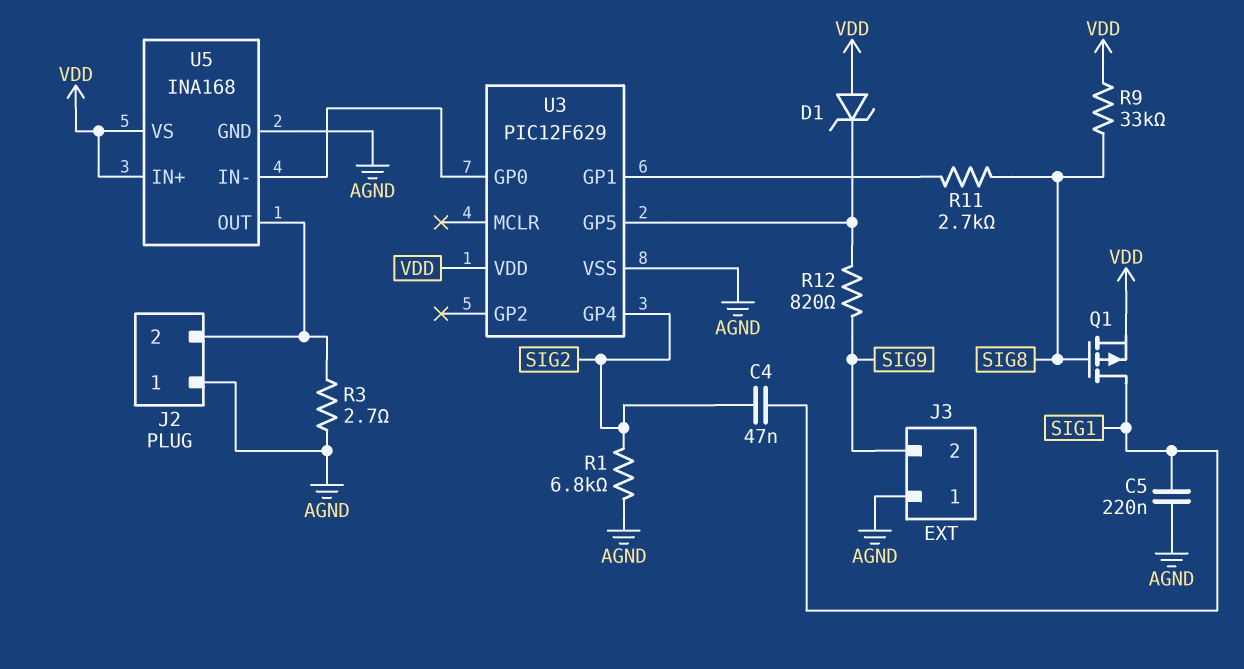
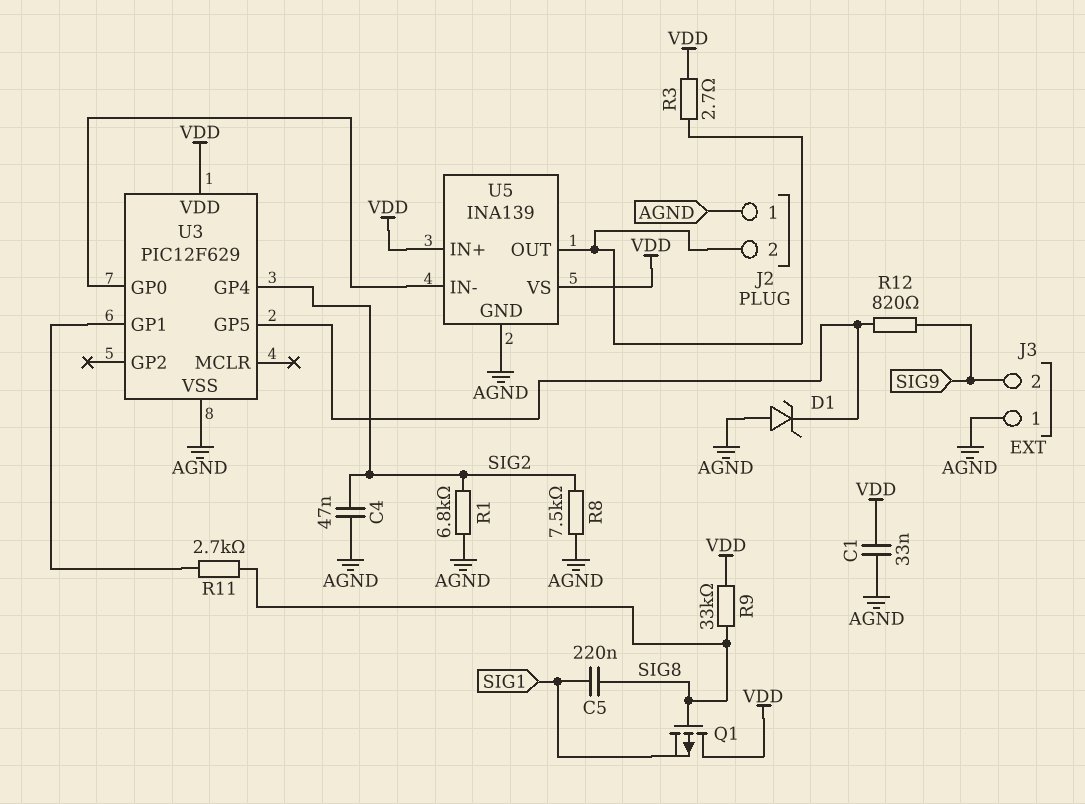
C1: none -> 33nF (AGND, VDD)
C4: 47nF (SIG1, SIG2) -> 47nF (AGND, SIG2)
C5: 220nF (AGND, SIG1) -> 220nF (SIG1, SIG8)
D1: zener (A VDD, K U3/GP5) -> zener (A AGND, K U3/GP5)
Q1: PMOS (G SIG8, D SIG1, S VDD) -> PMOS (G SIG8, D VDD, S SIG1)
R3: 2.7 (AGND, J2/2) -> 2.7 (J2/2, VDD)
R8: none -> 7.5k (AGND, SIG2)
U5: INA168 -> INA139

